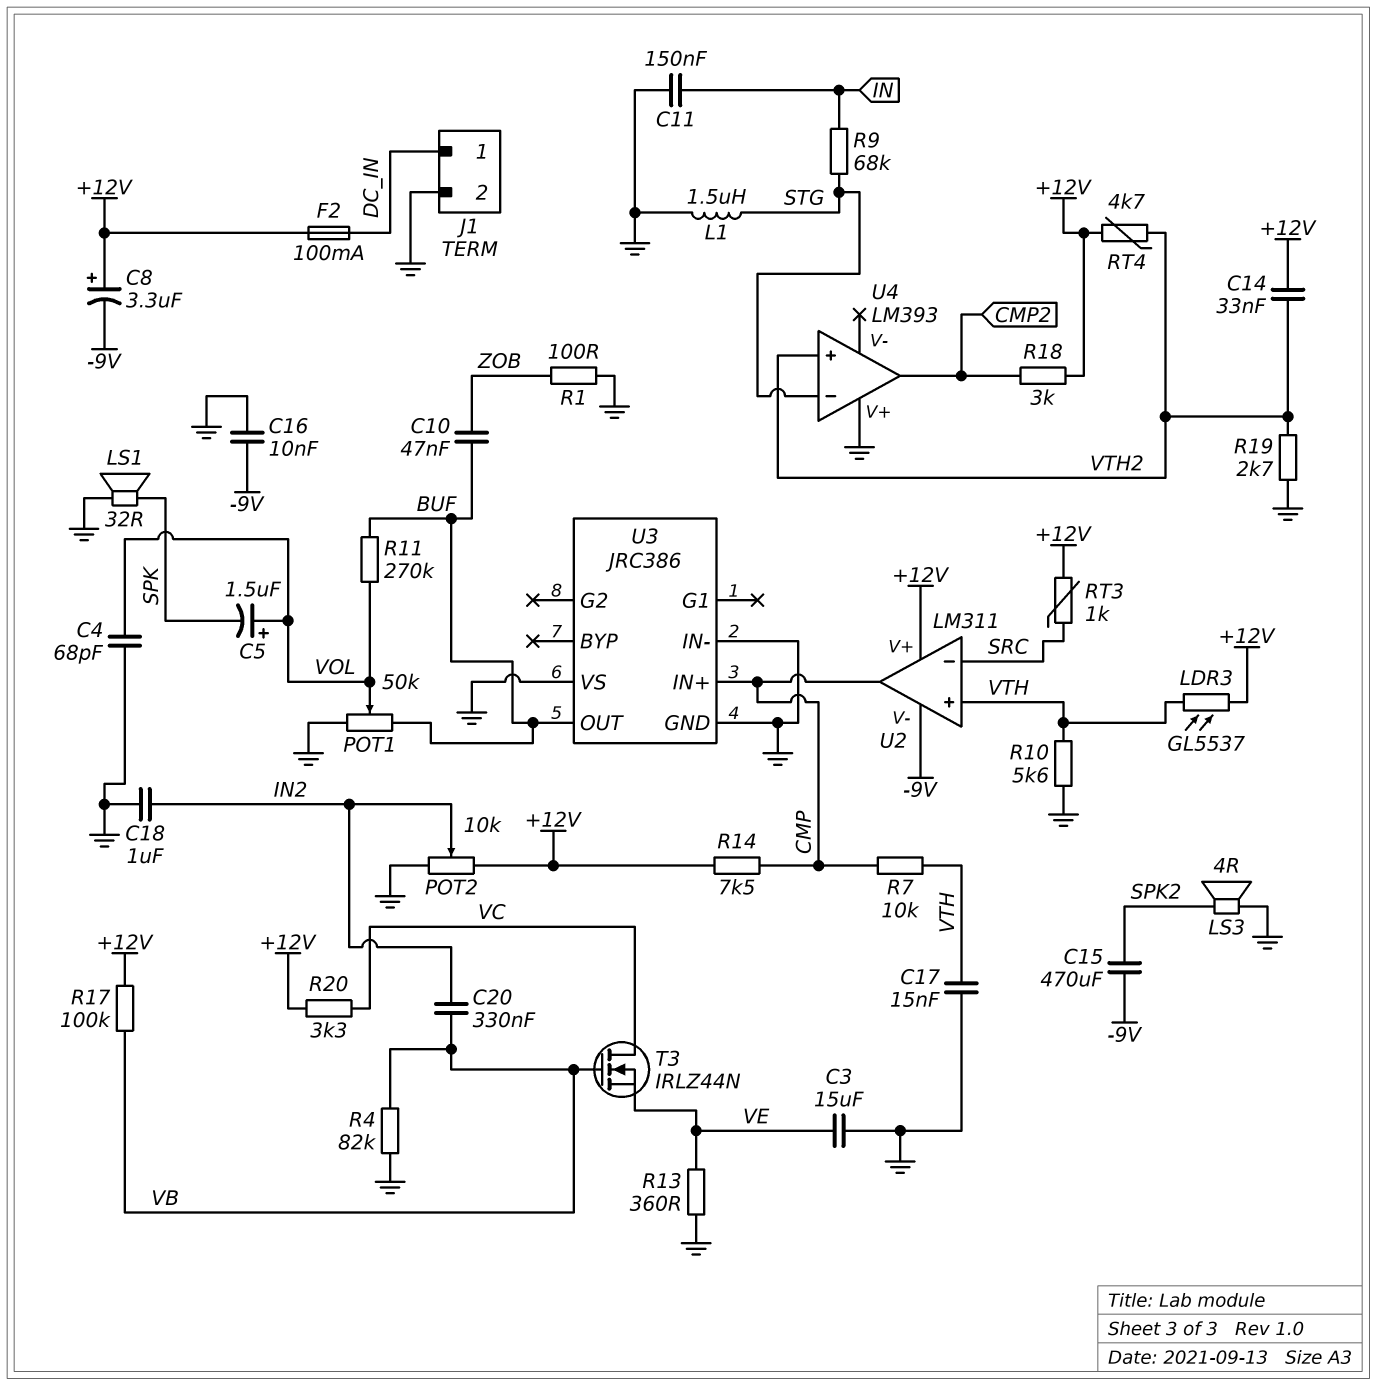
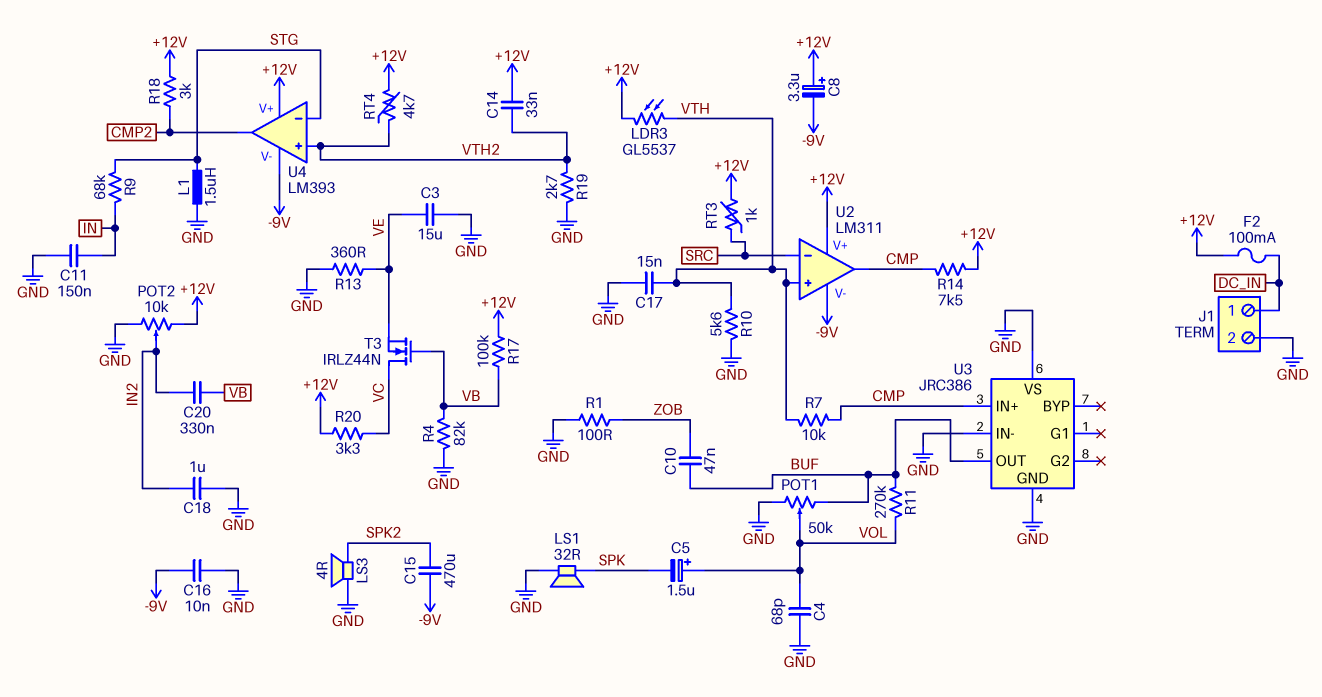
U4 pin V+: GND -> +12V
U4 pin V-: none -> -9V

